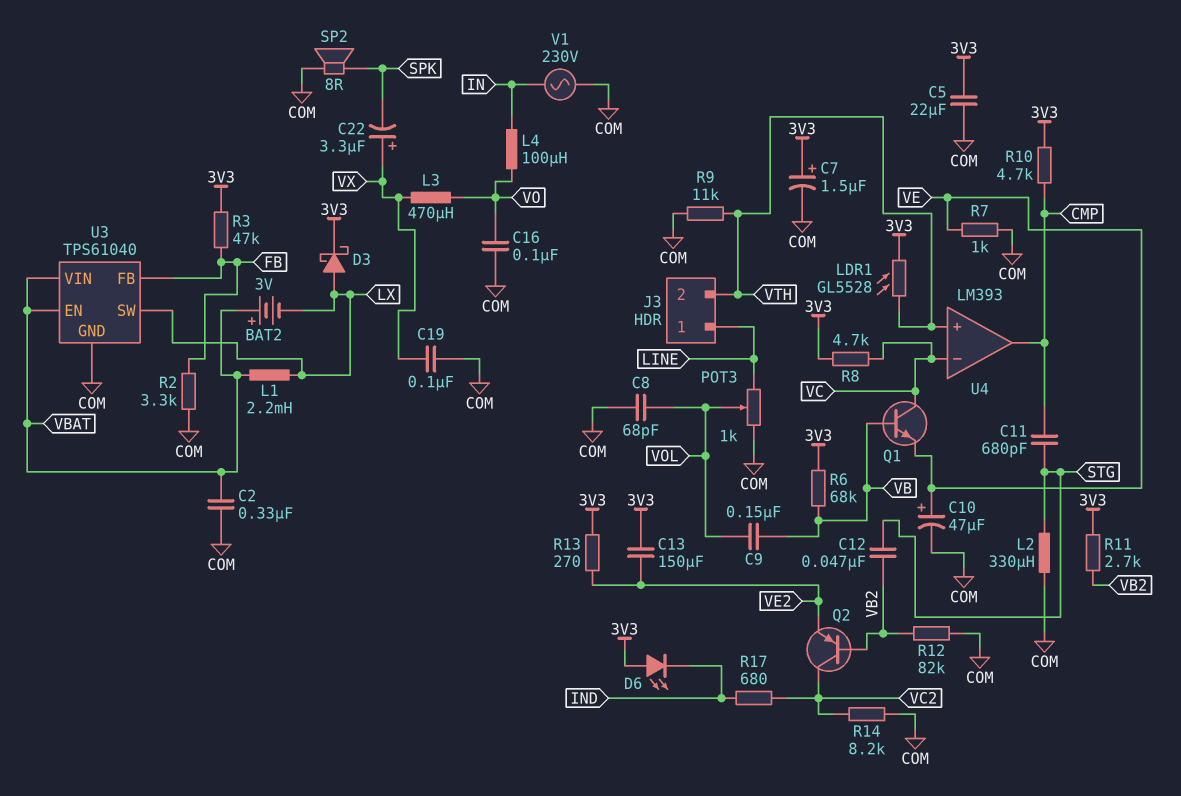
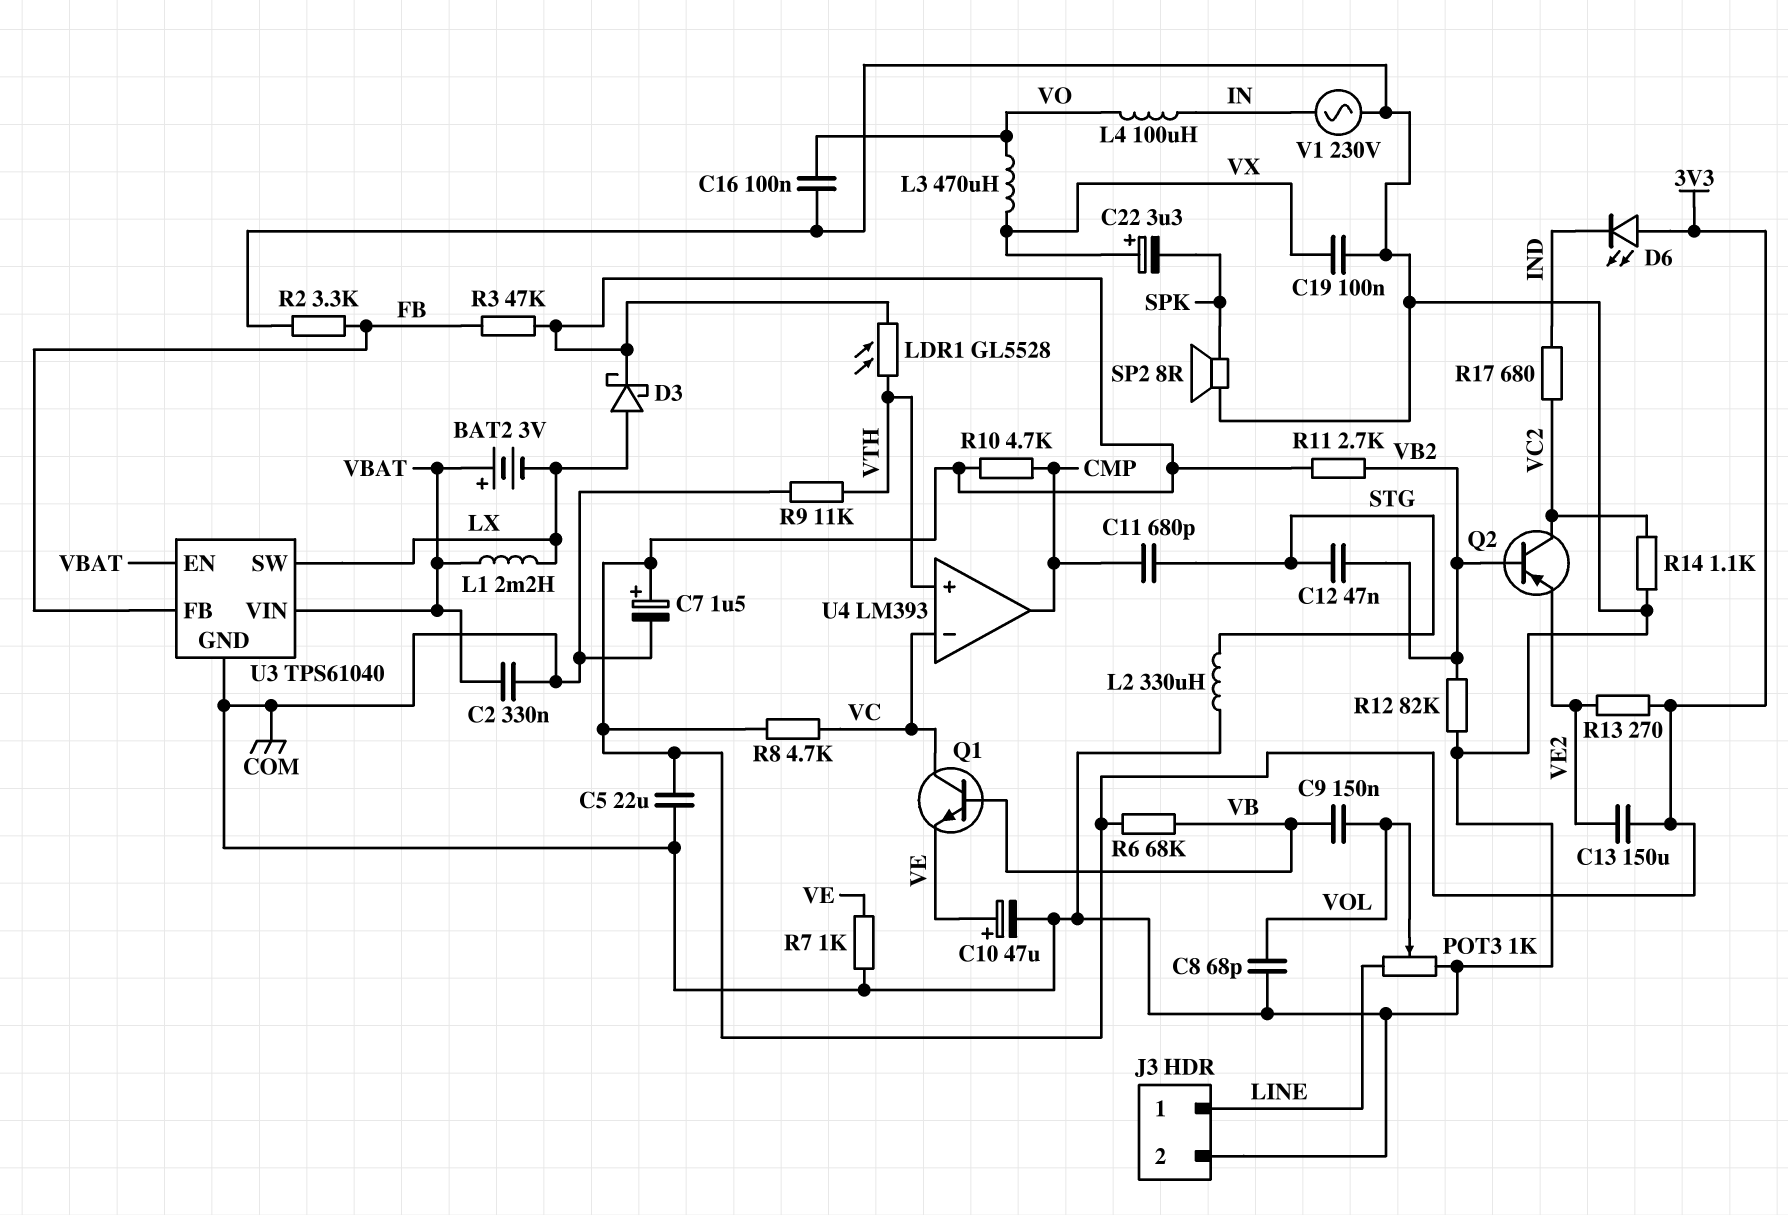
J3 pin 2: VTH -> COM
R14: 8.2k (COM, VC2) -> 1.1k (COM, VC2)

